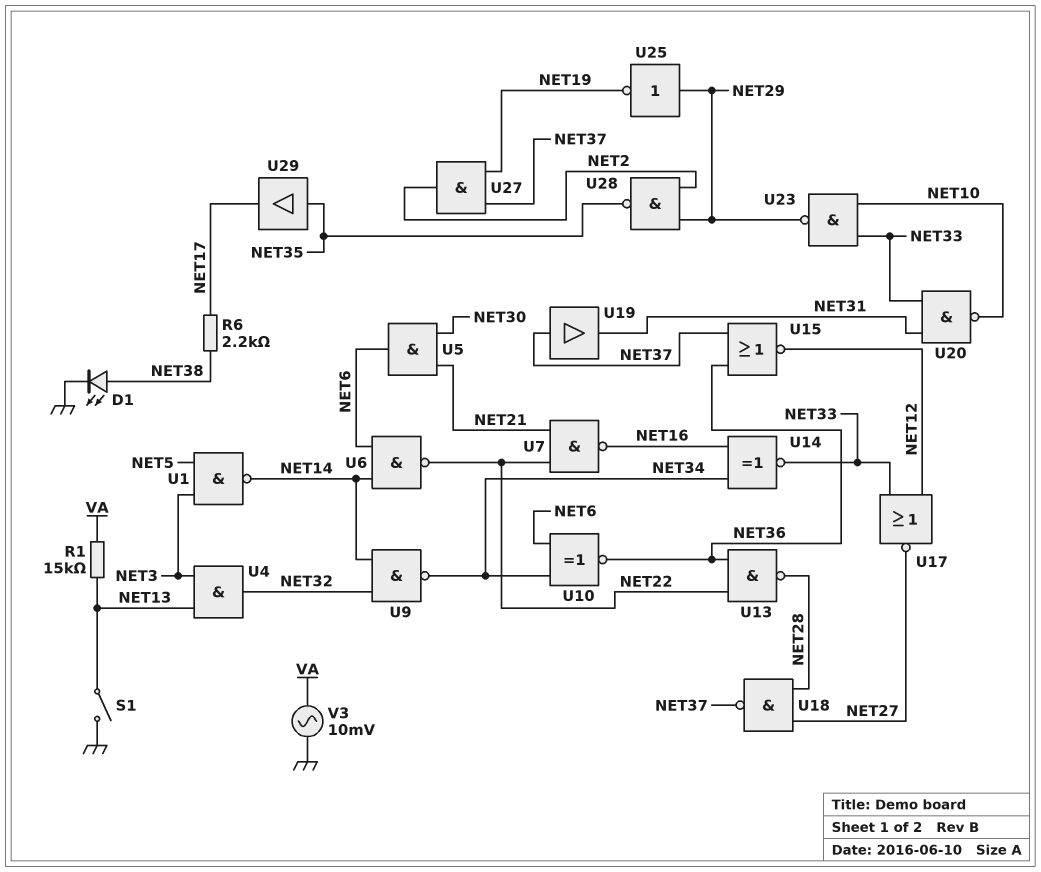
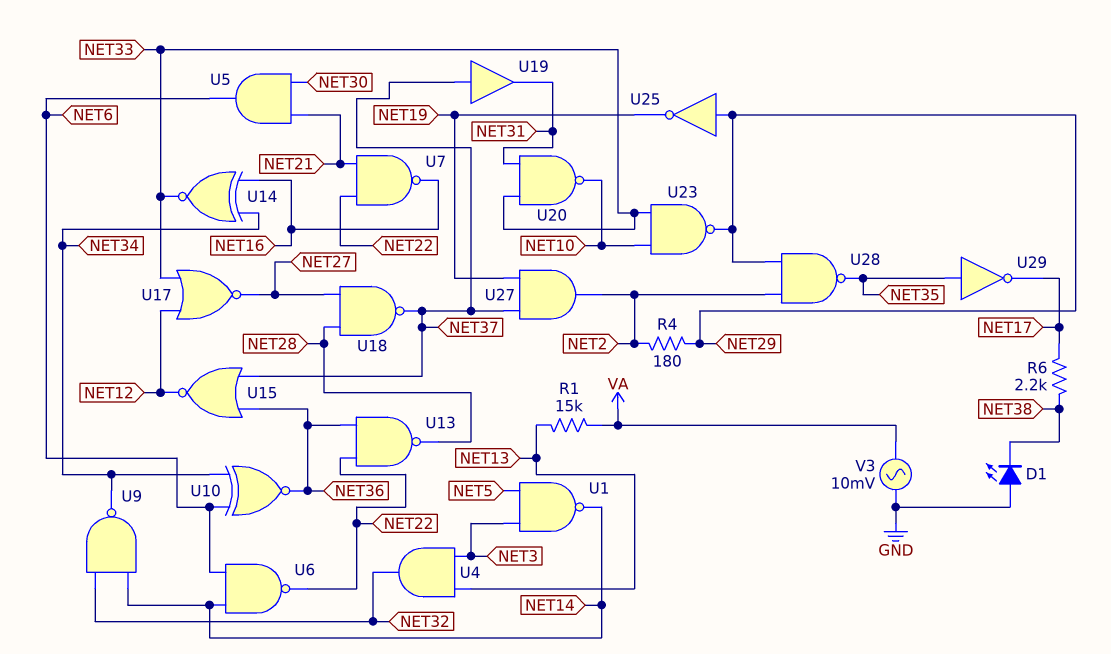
D1: LED (A NET38, K GND) -> LED (A GND, K NET38)
R4: none -> 180 (NET2, NET29)
S1: switch (GND, NET13) -> none
U29: buffer (in NET35, out NET17) -> NOT (in NET35, out NET17)

